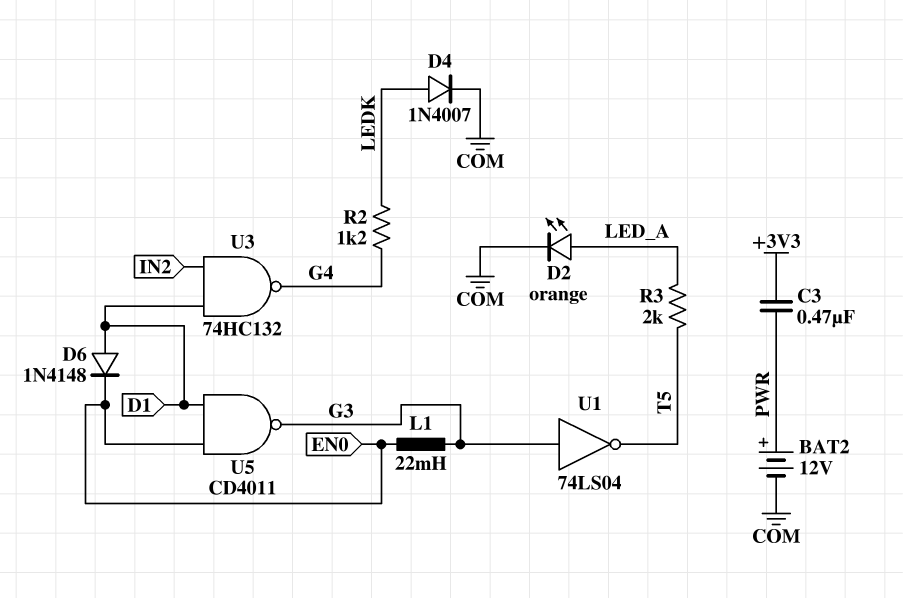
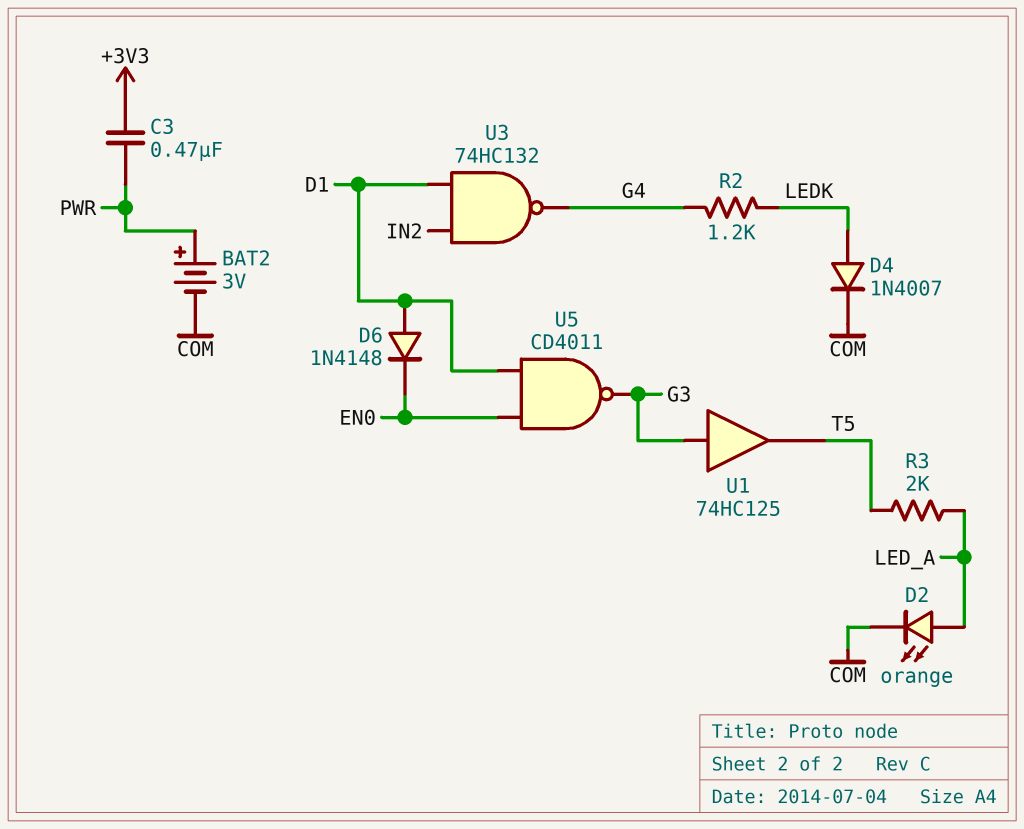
BAT2: 12V (plus PWR, minus COM) -> 3V (plus PWR, minus COM)
L1: 22mH (EN0, G3) -> none
U1: NOT 74LS04 (in G3, out T5) -> buffer 74HC125 (in G3, out T5)

